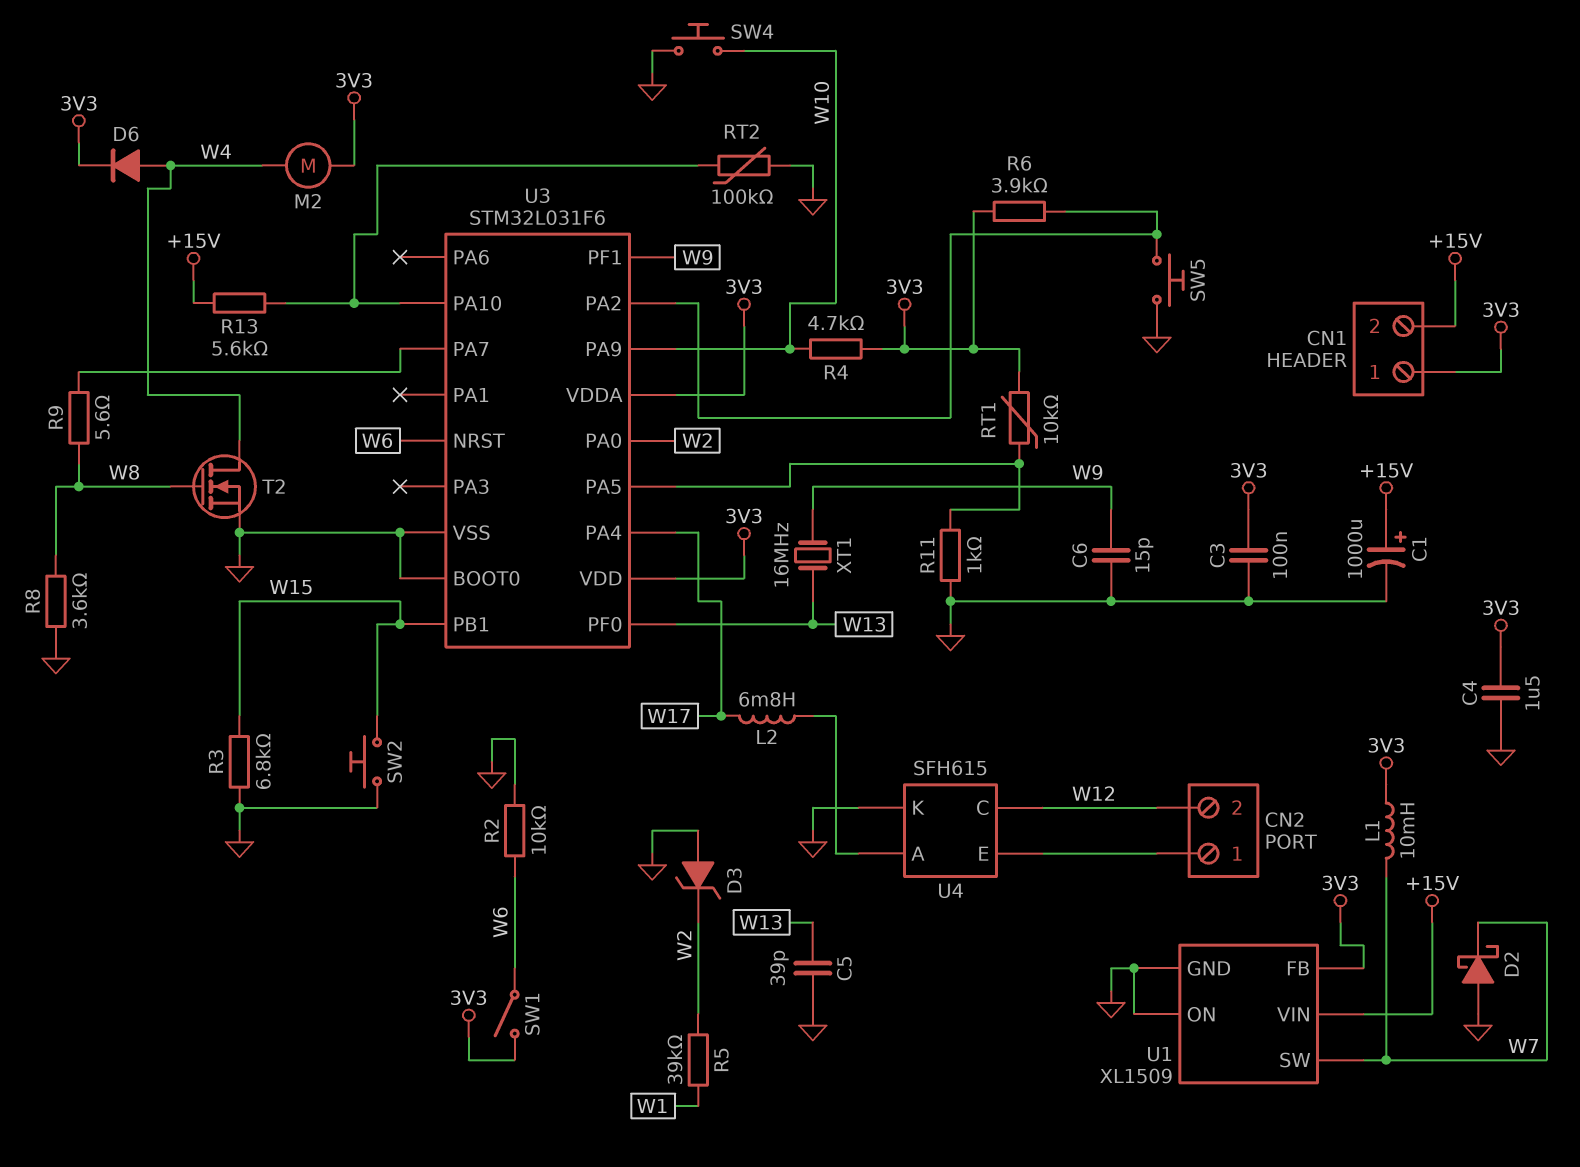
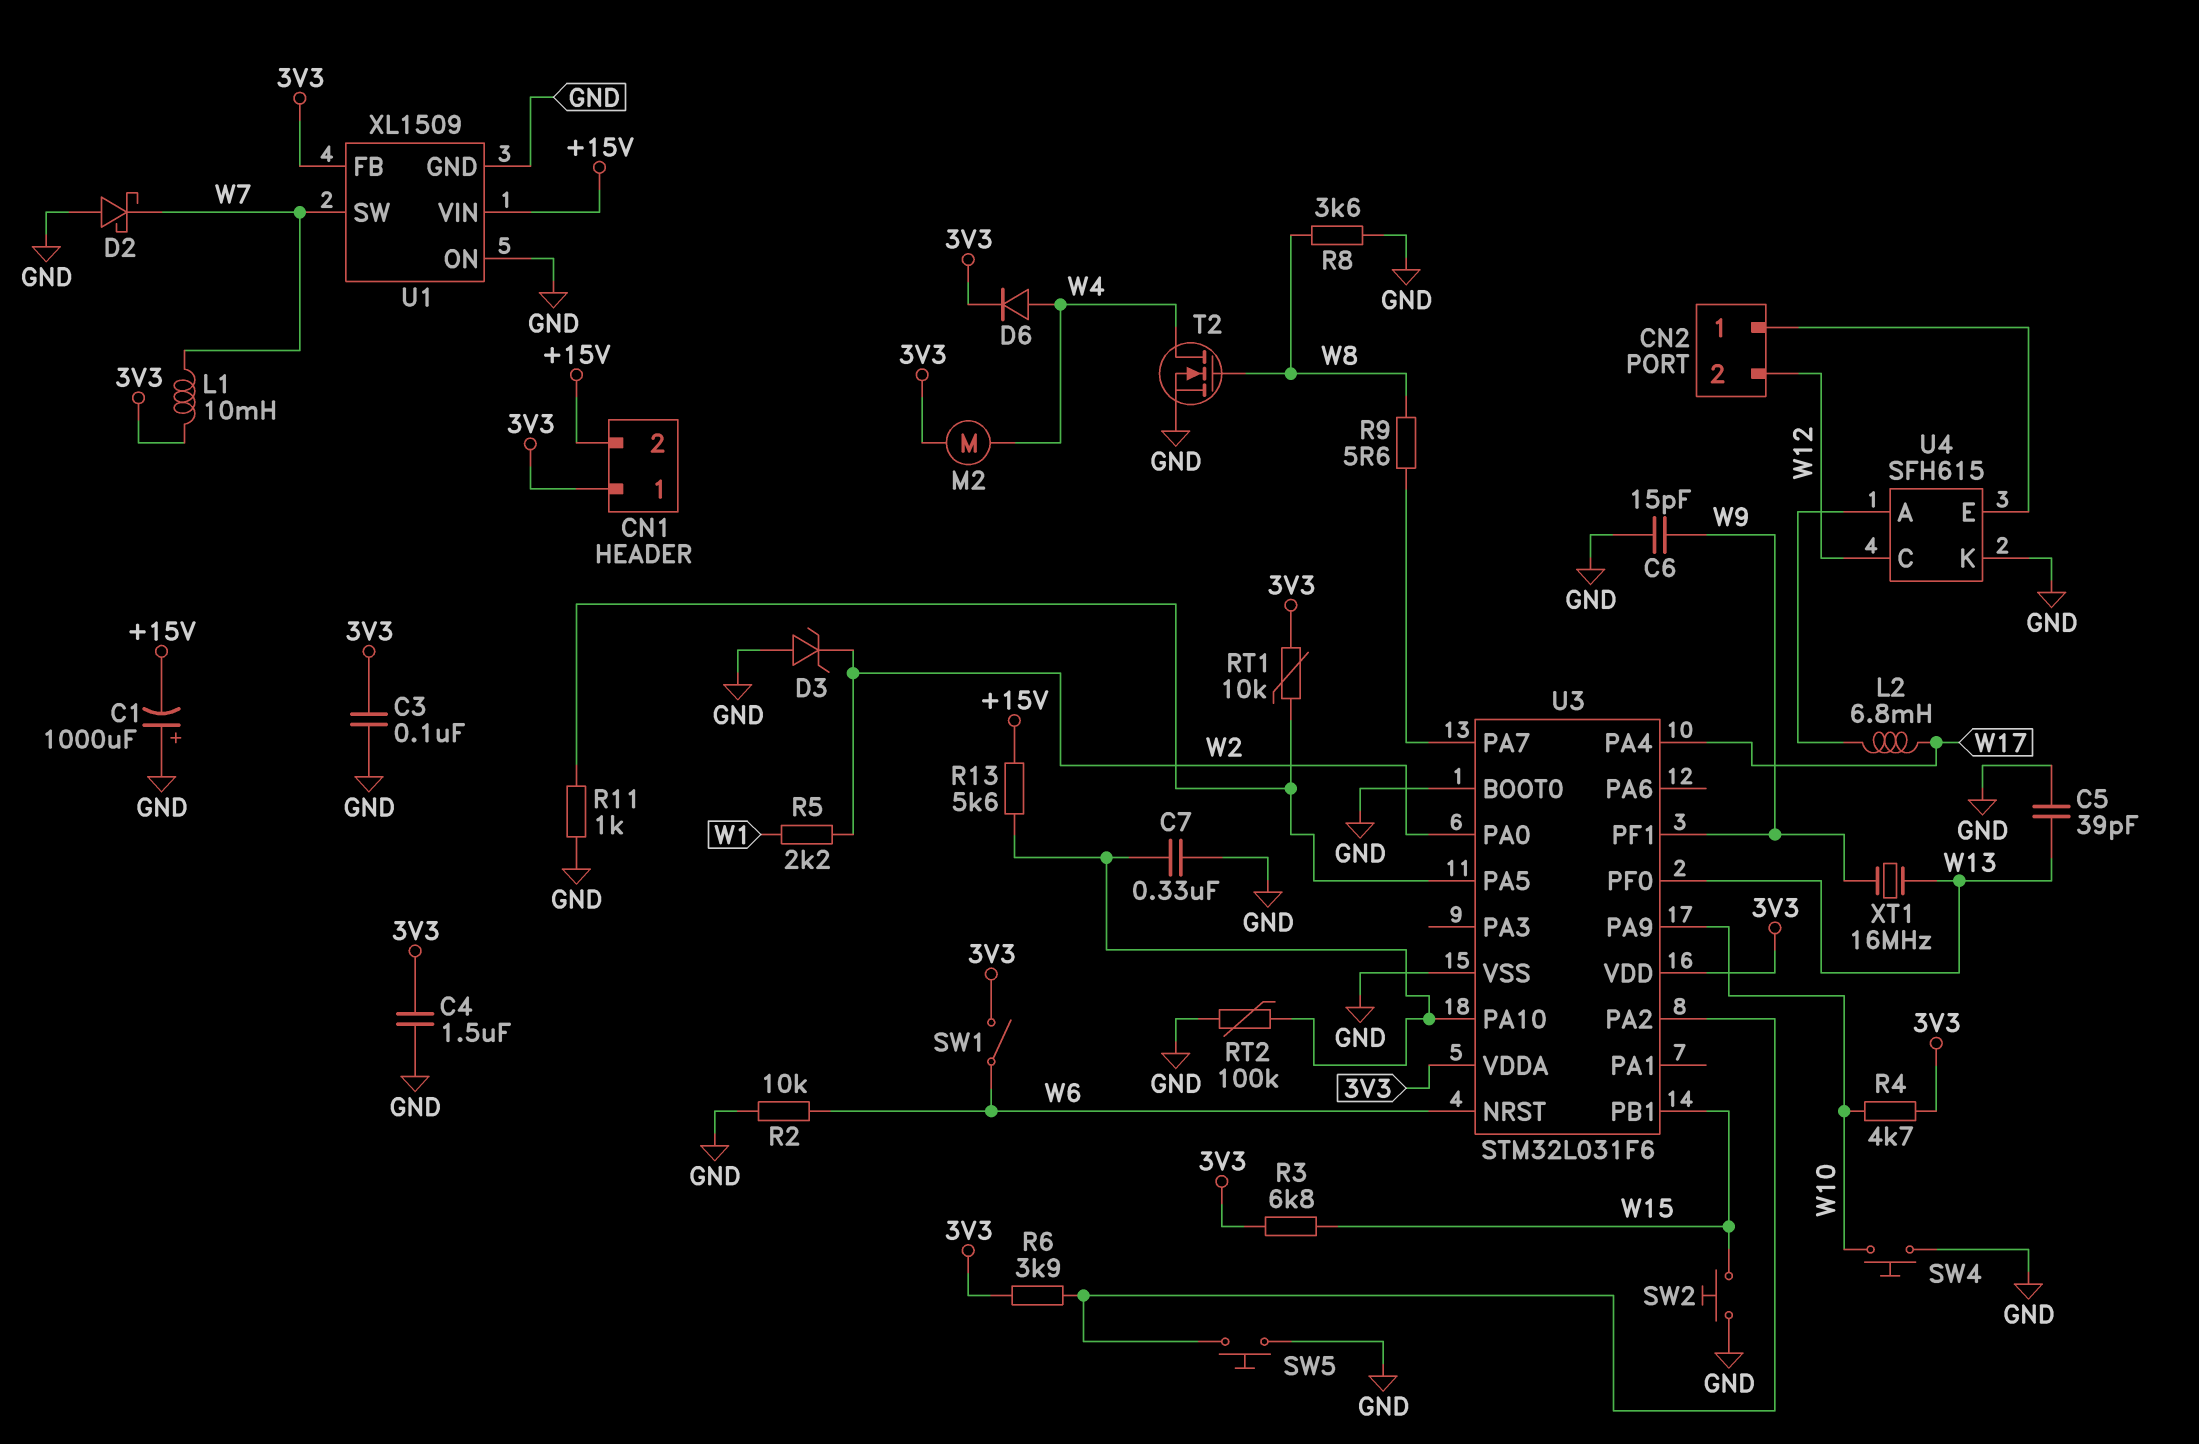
C1: 1000uF (plus +15V, minus GND) -> 1000uF (plus GND, minus +15V)
C7: none -> 330nF (GND, U3/PA10)
R3: 6.8k (GND, W15) -> 6.8k (3V3, W15)
R5: 39k (W1, W2) -> 2.2k (W1, W2)

